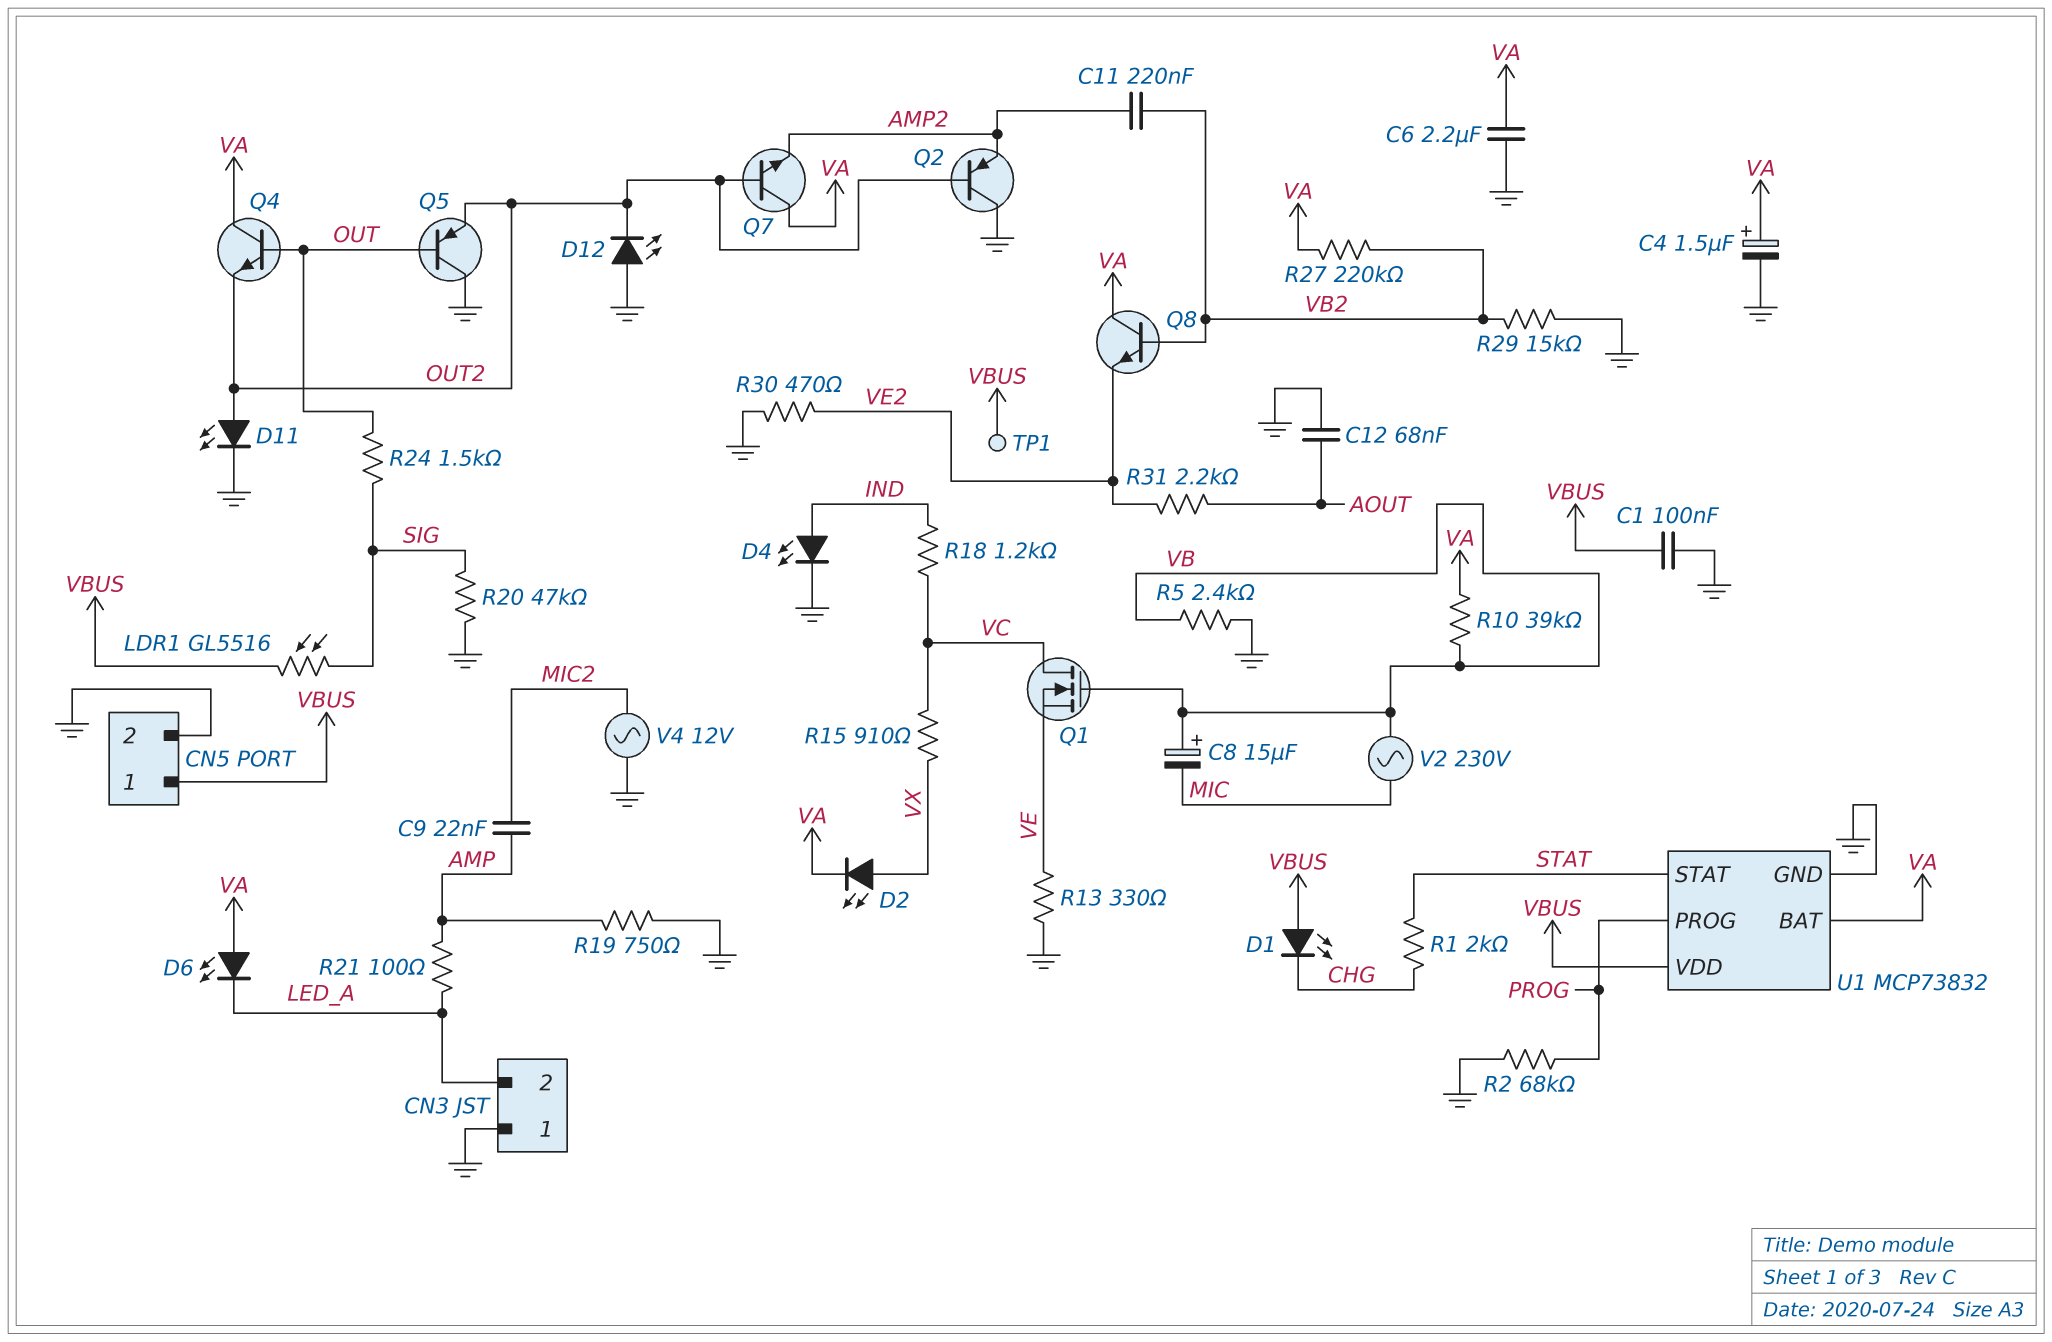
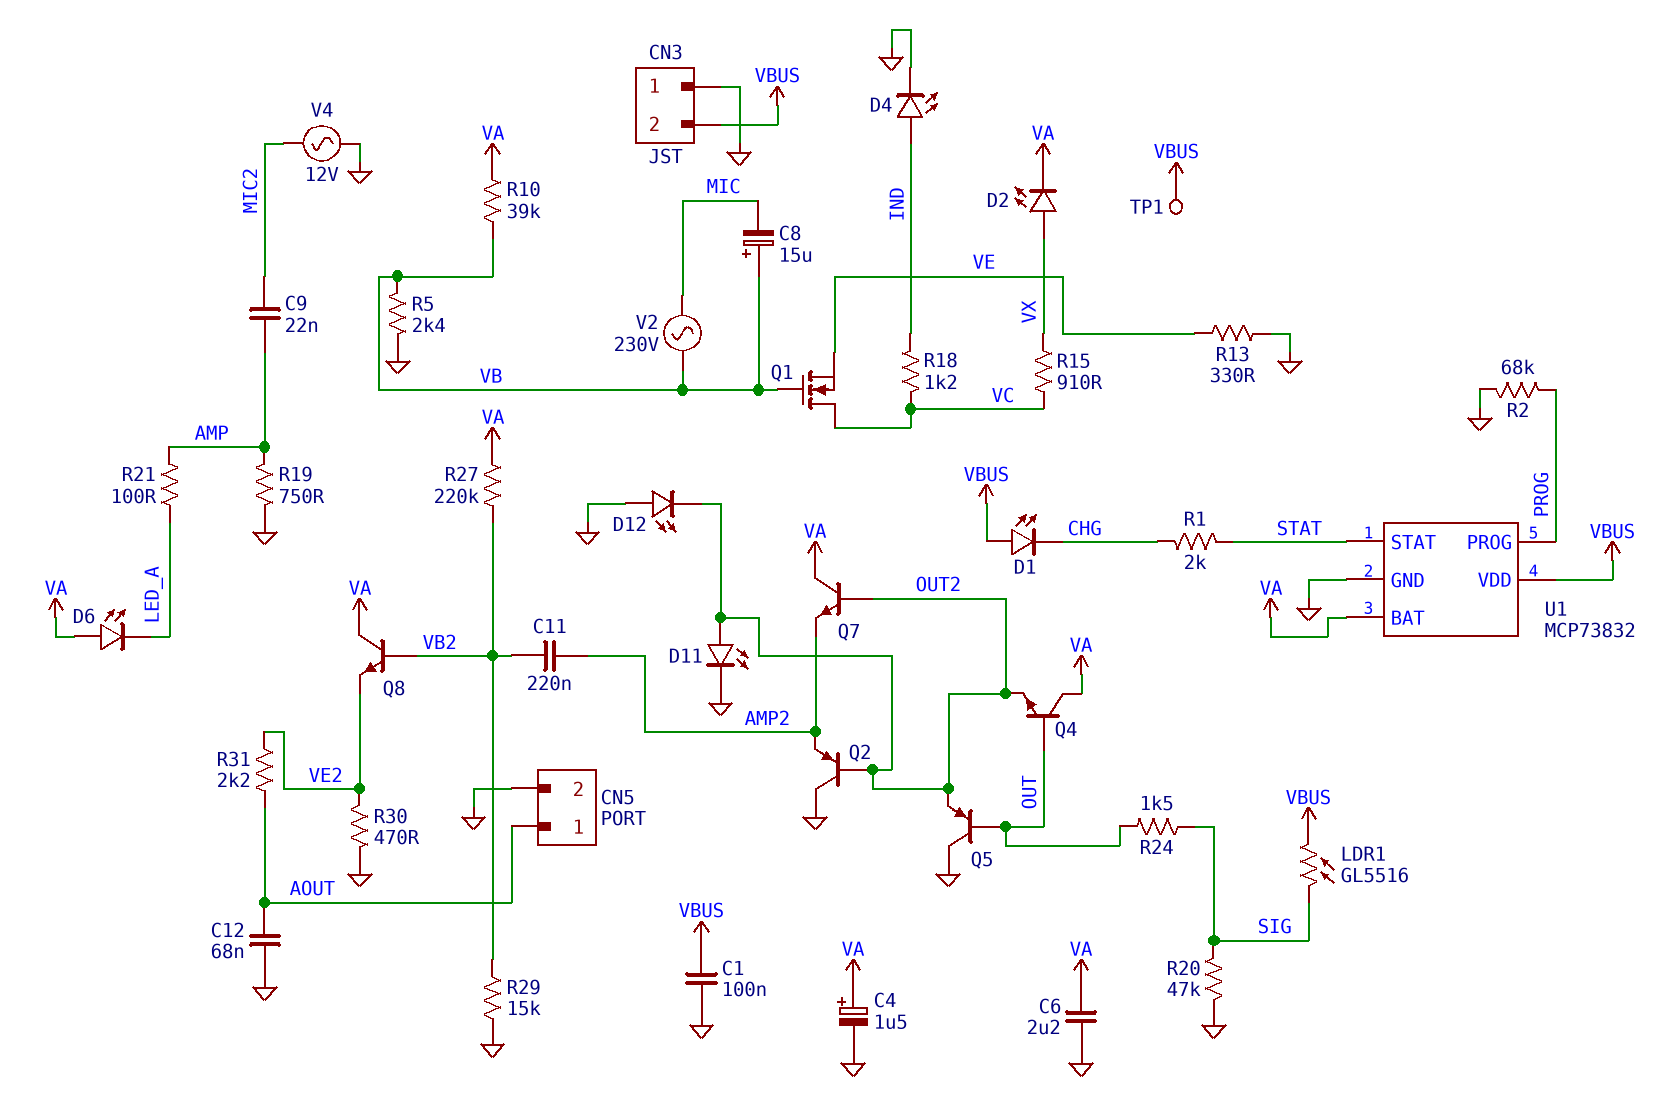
CN3 pin 2: LED_A -> VBUS
CN5 pin 1: VBUS -> AOUT

